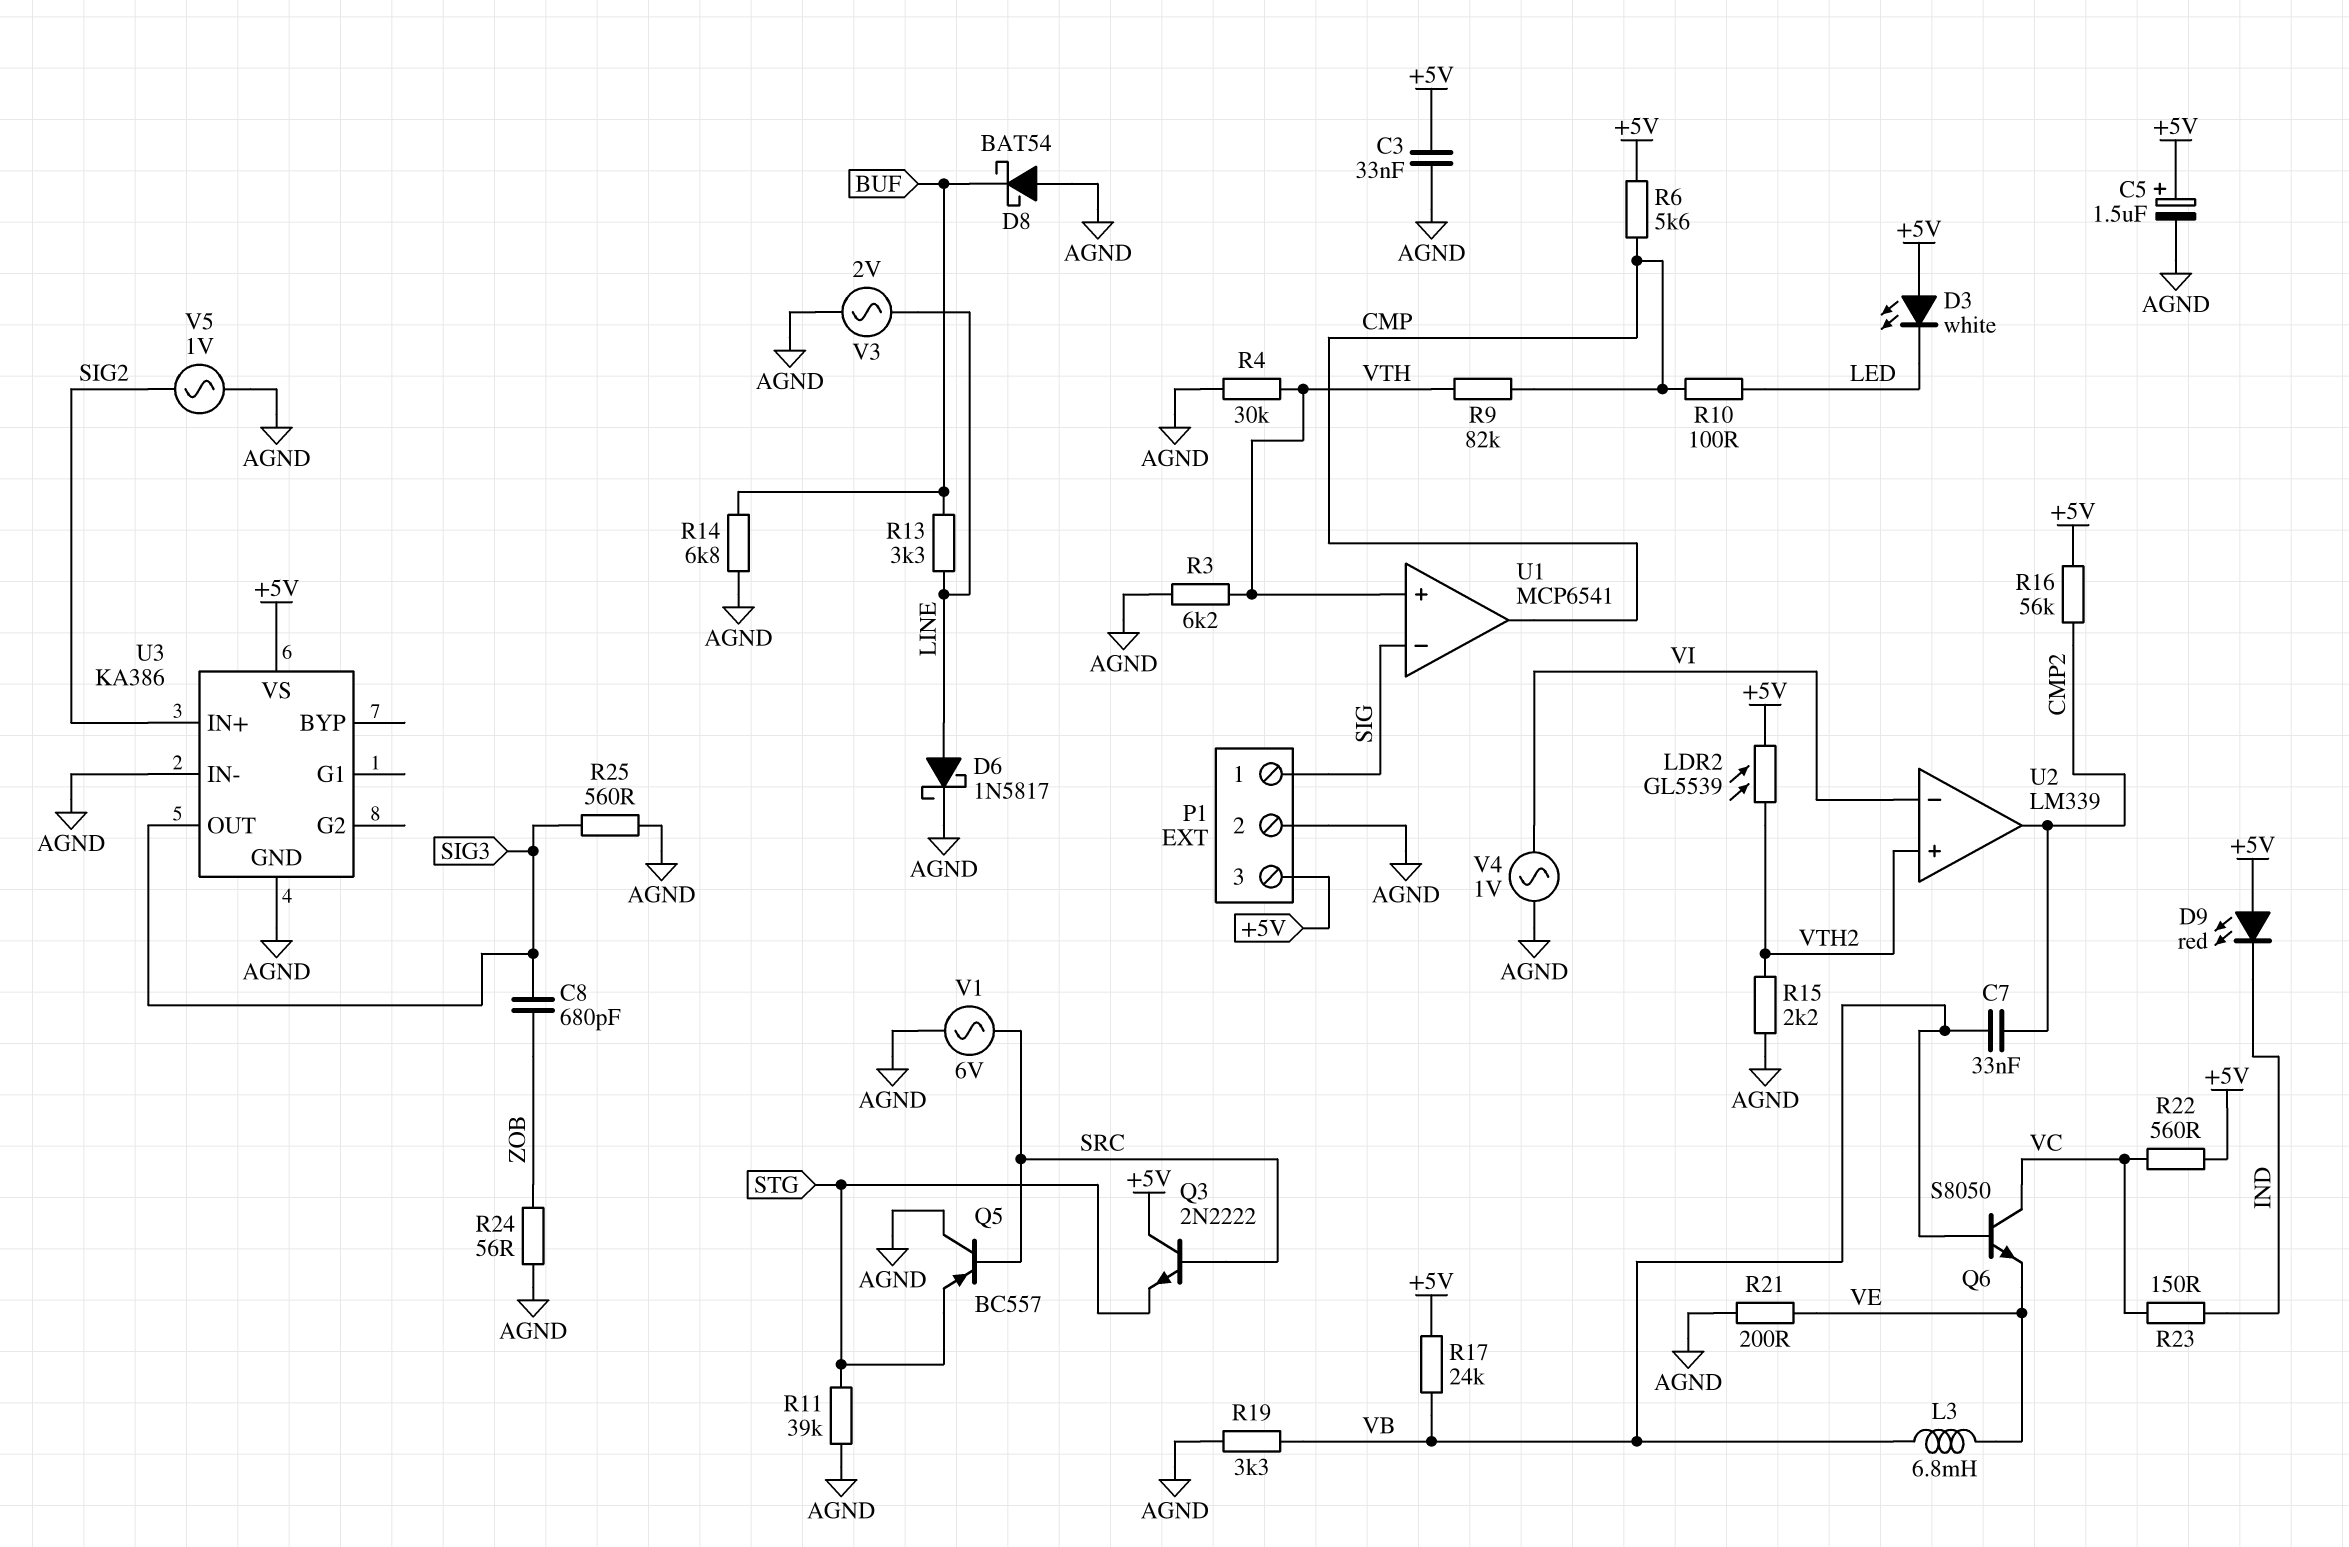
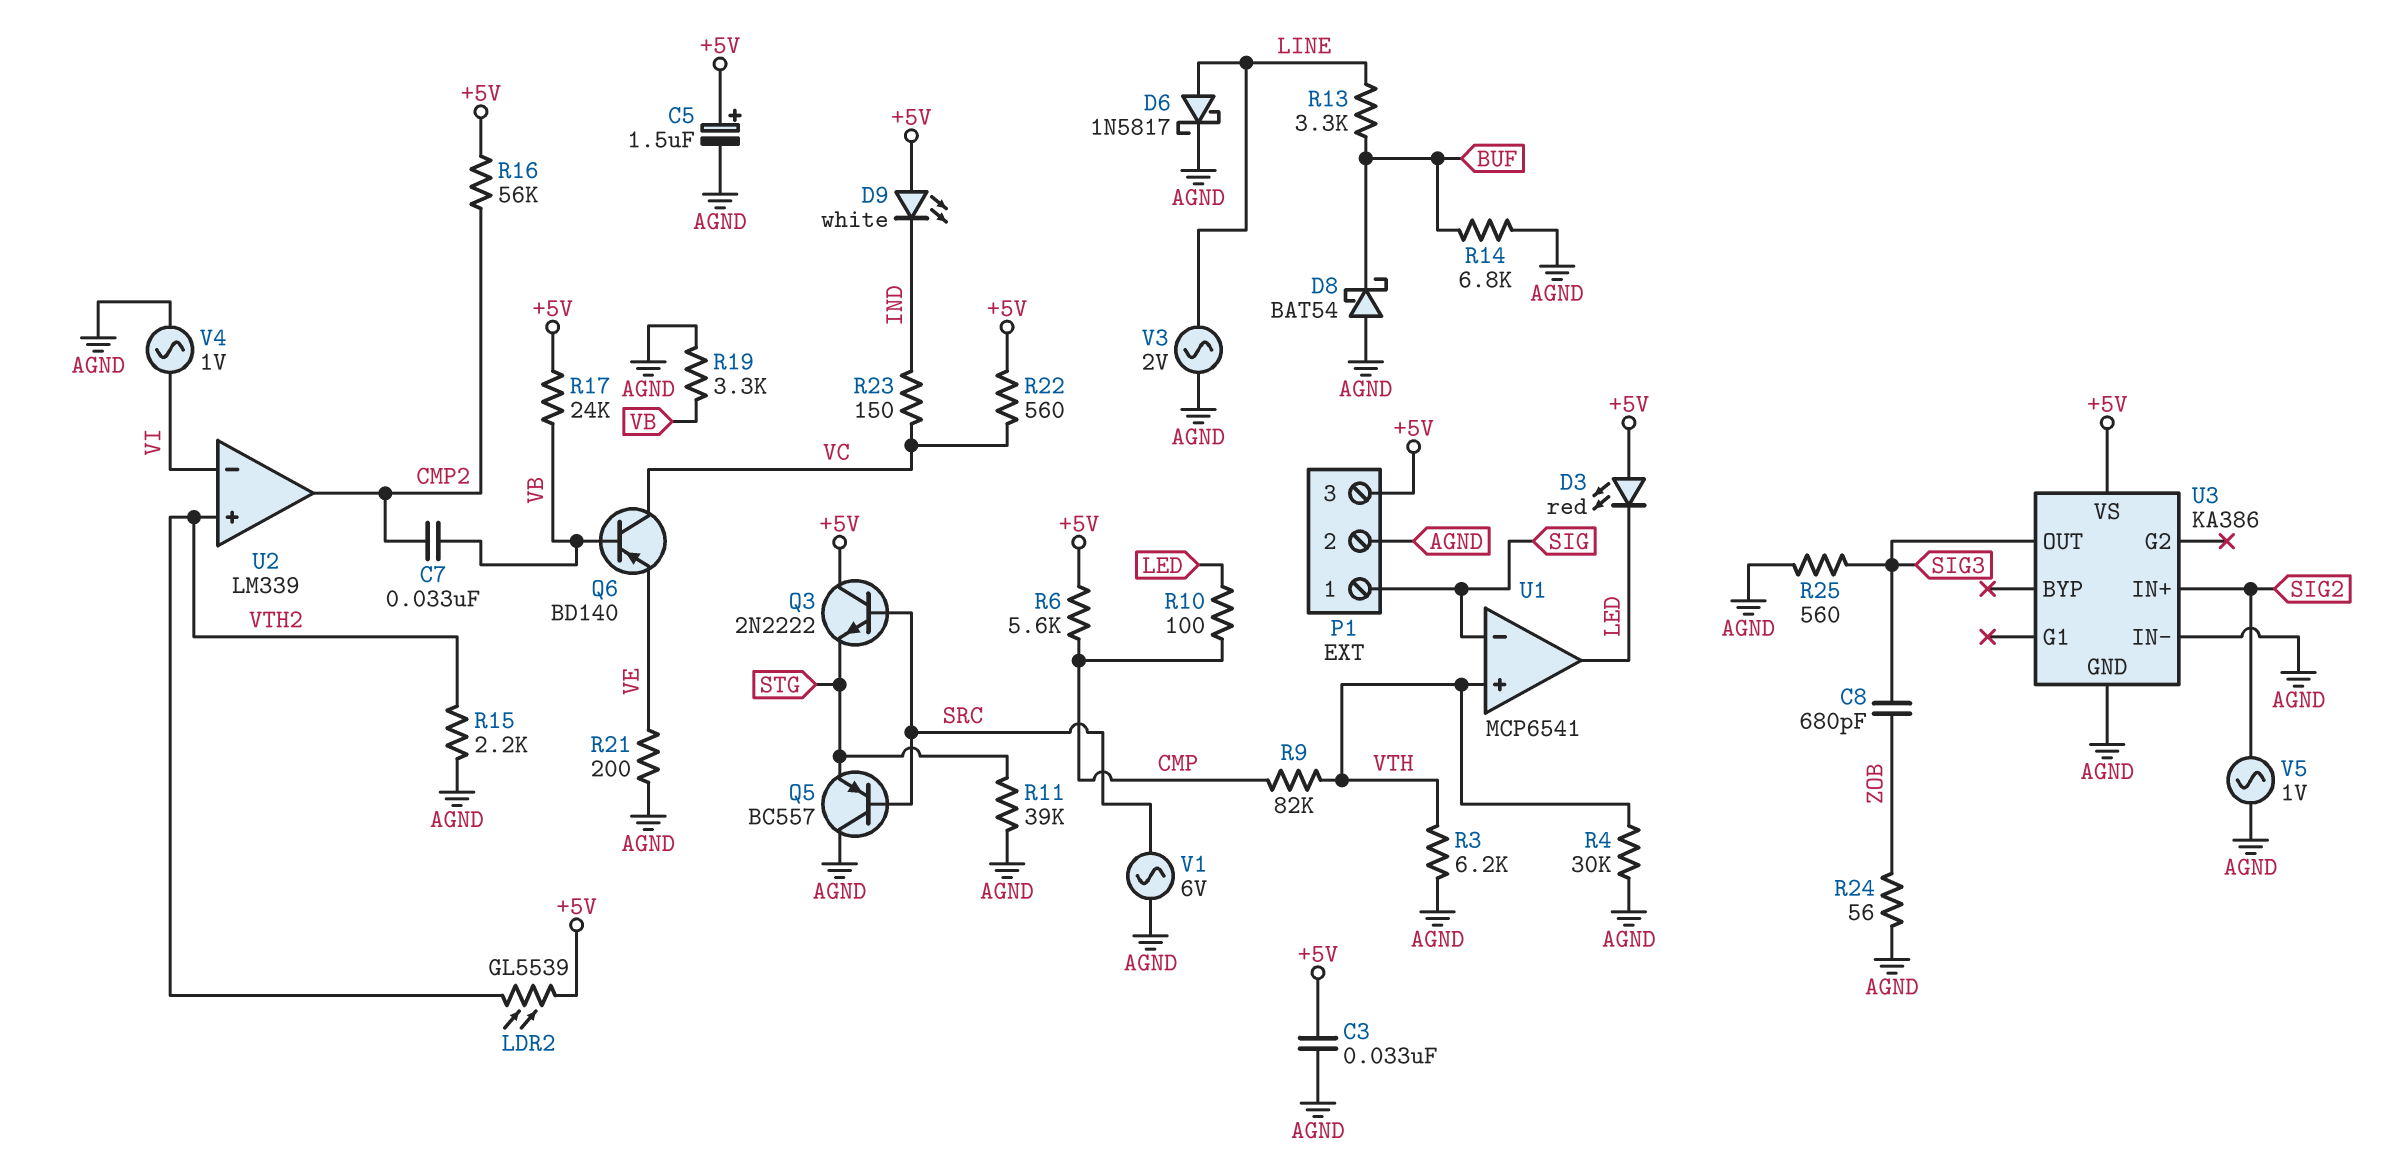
D3: LED white (A +5V, K LED) -> LED red (A +5V, K LED)
D9: LED red (A +5V, K IND) -> LED white (A +5V, K IND)
L3: 6.8mH (VB, VE) -> none
Q6: NPN S8050 (B VB, C VC, E VE) -> PNP BD140 (B VB, C VC, E VE)
U1 pin out: CMP -> LED

